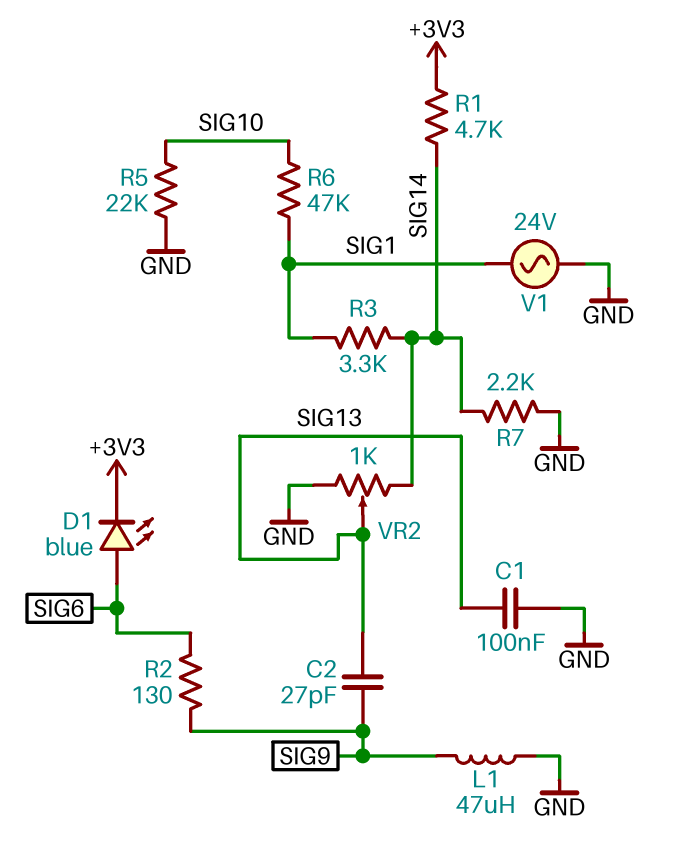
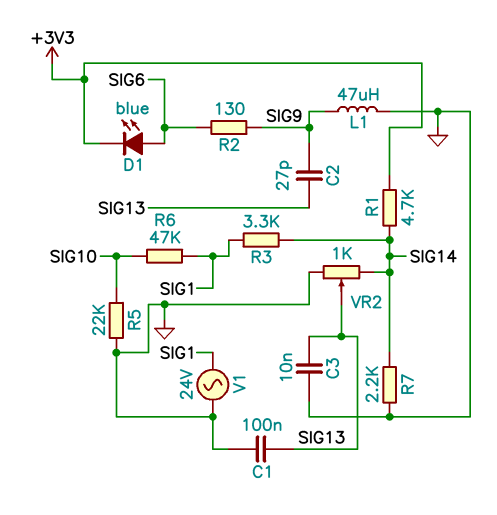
C3: none -> 10nF (GND, SIG13)

